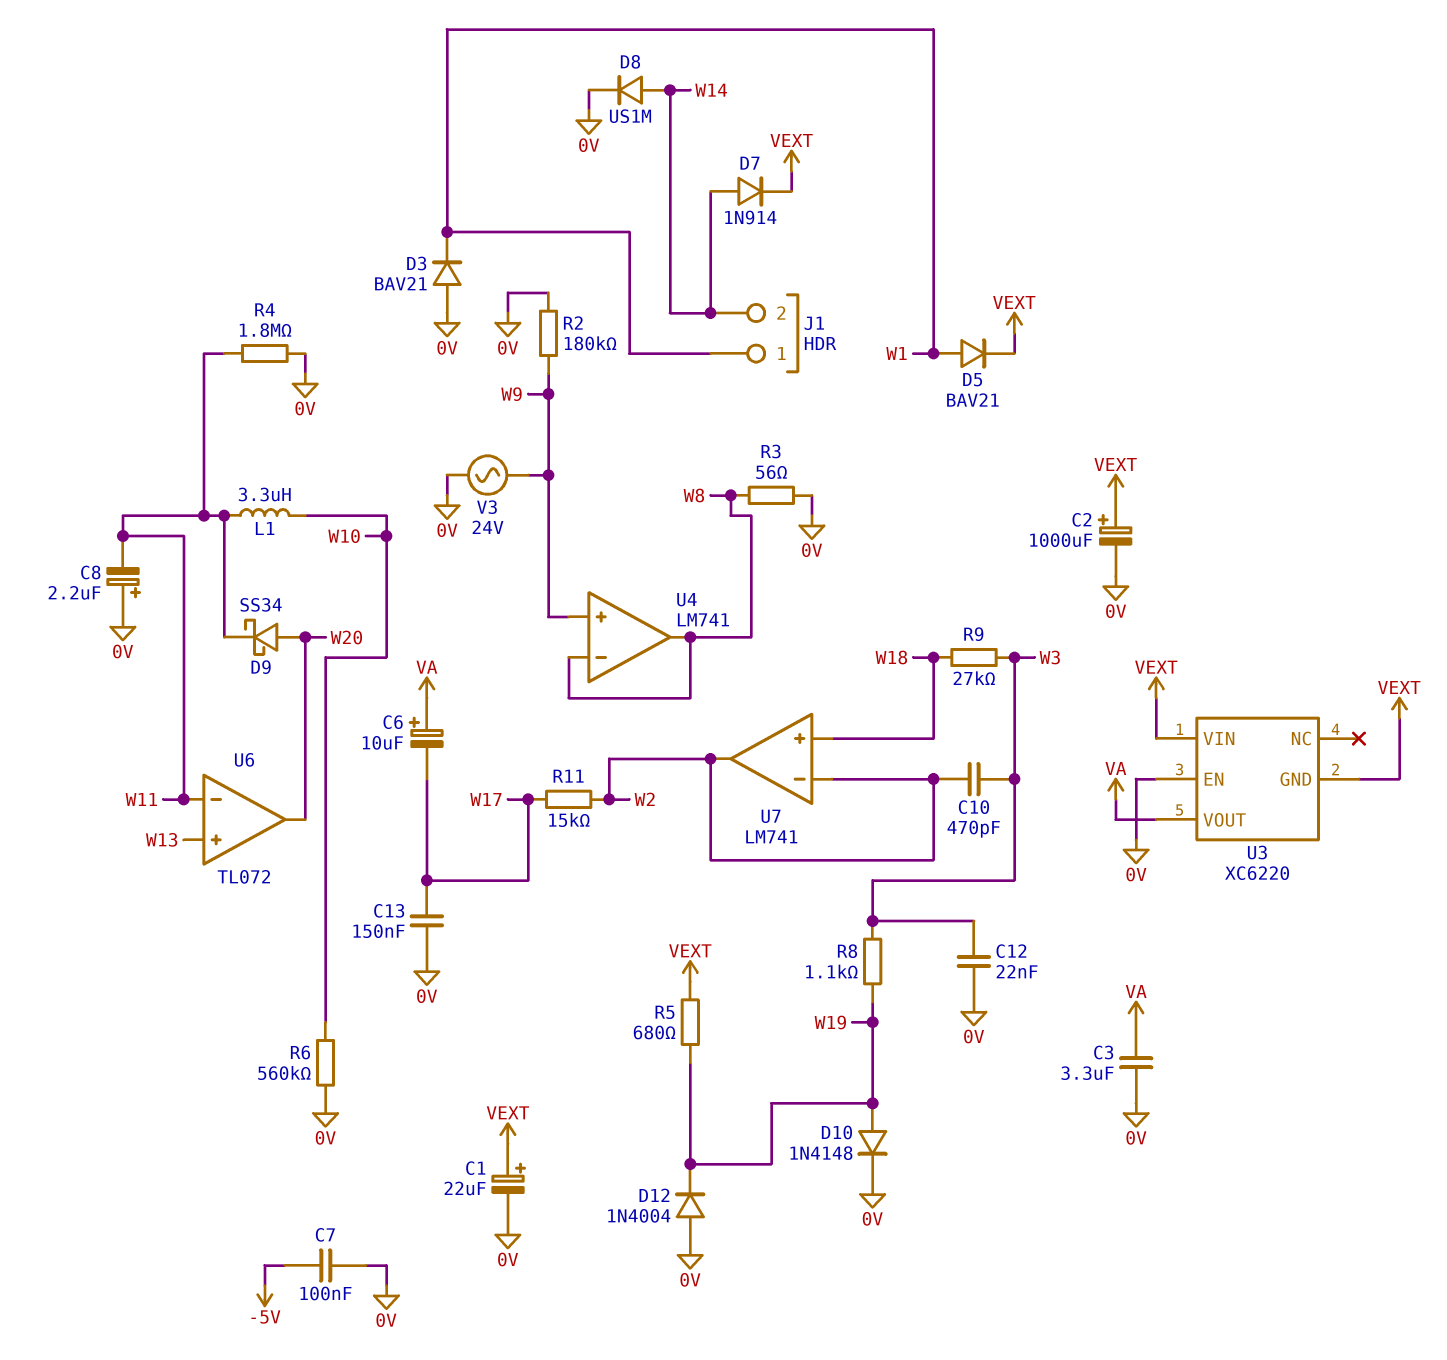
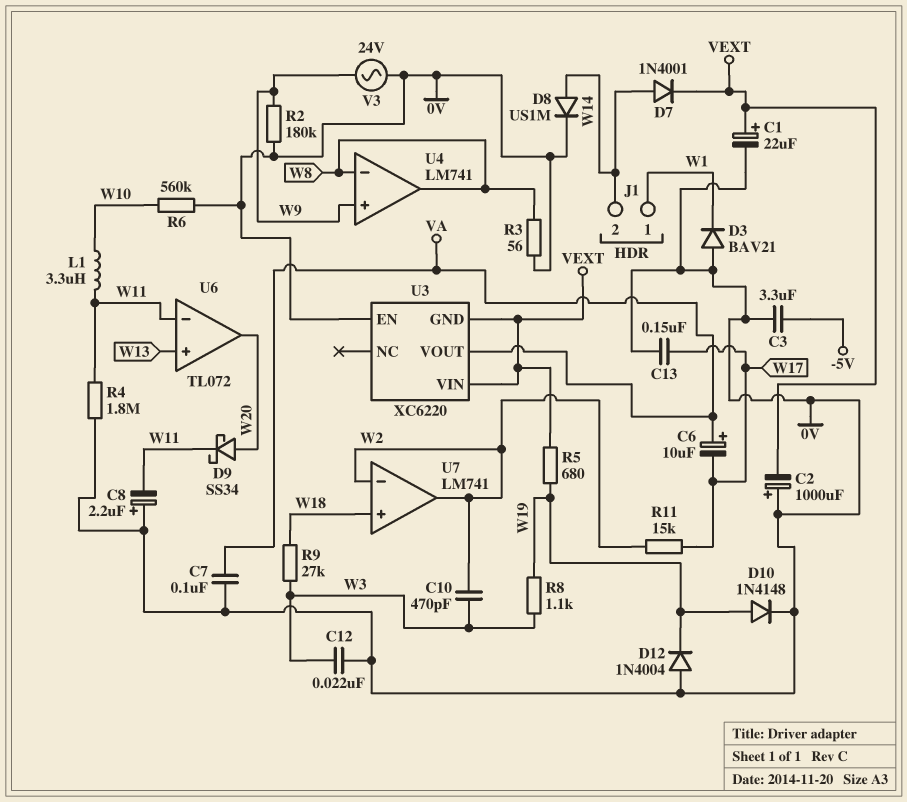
C2: 1000uF (plus VEXT, minus 0V) -> 1000uF (plus 0V, minus VEXT)
C3: 3.3uF (0V, VA) -> 3.3uF (-5V, 0V)
C7: 100nF (-5V, 0V) -> 100nF (0V, VA)
D5: diode BAV21 (A W1, K VEXT) -> none
D7: diode 1N914 (A W14, K VEXT) -> diode 1N4001 (A W14, K VEXT)

